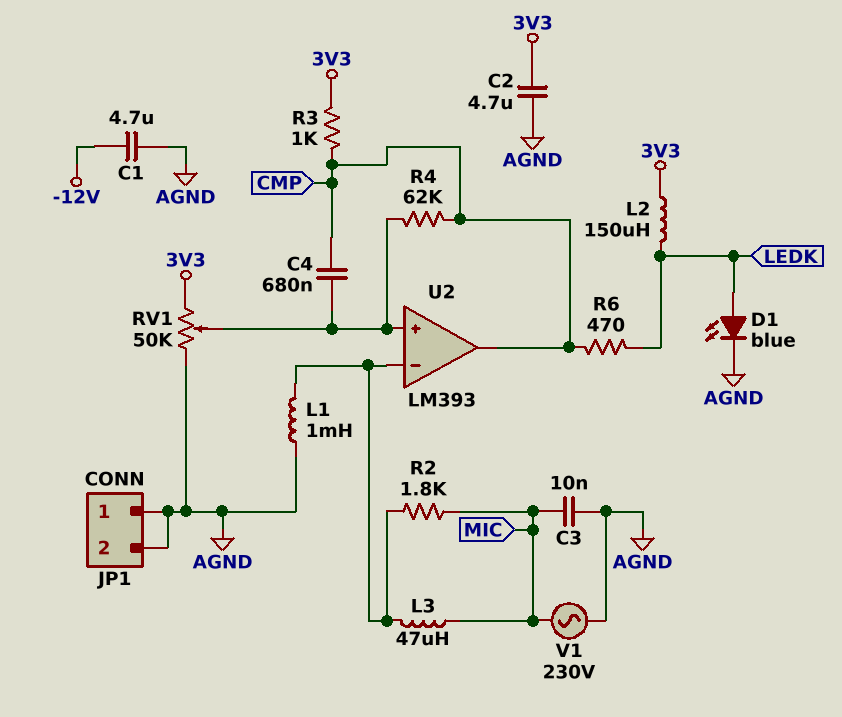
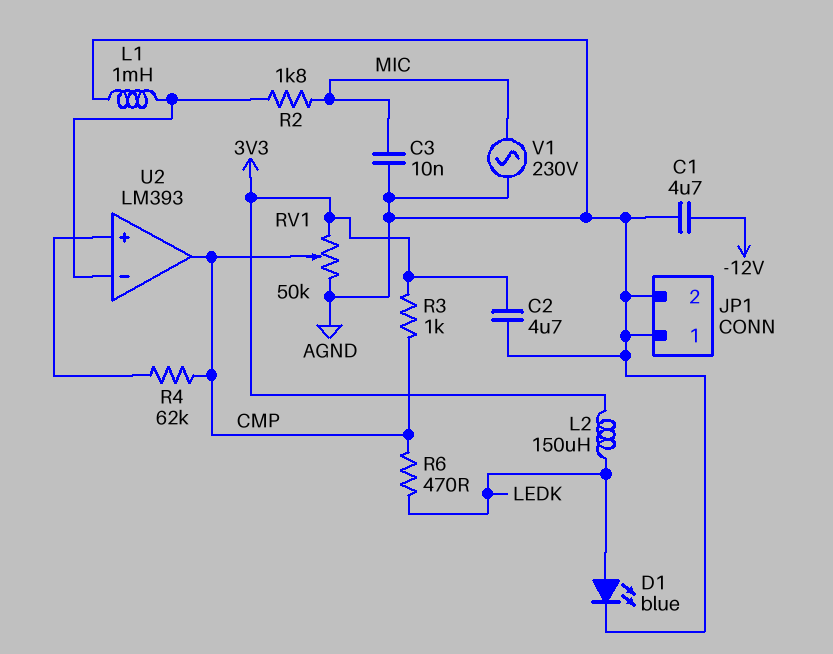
C4: 680nF (CMP, U2/in+) -> none
L3: 47uH (MIC, U2/in-) -> none
RV1: 50k (3V3, AGND, wiper U2/in+) -> 50k (3V3, AGND, wiper CMP)

